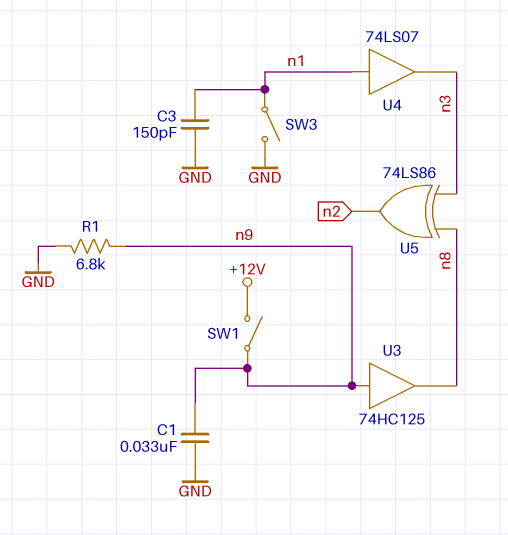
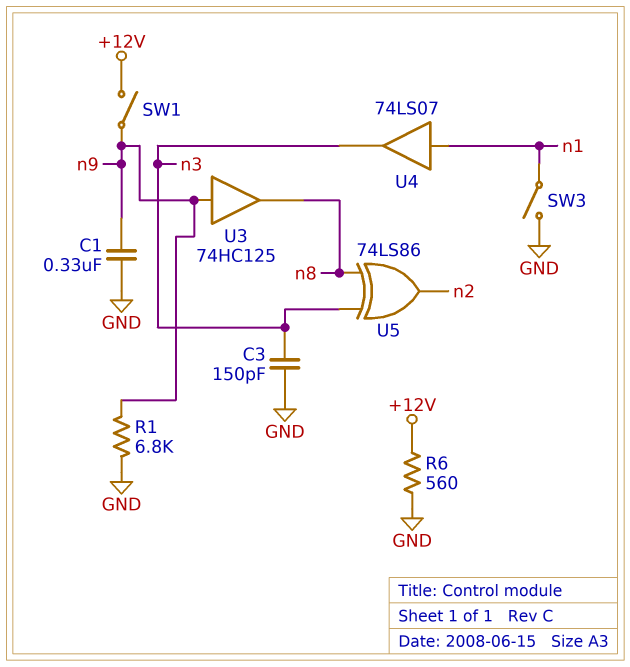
C1: 33nF (GND, n9) -> 330nF (GND, n9)
C3: 150pF (GND, n1) -> 150pF (GND, n3)
R6: none -> 560 (+12V, GND)

